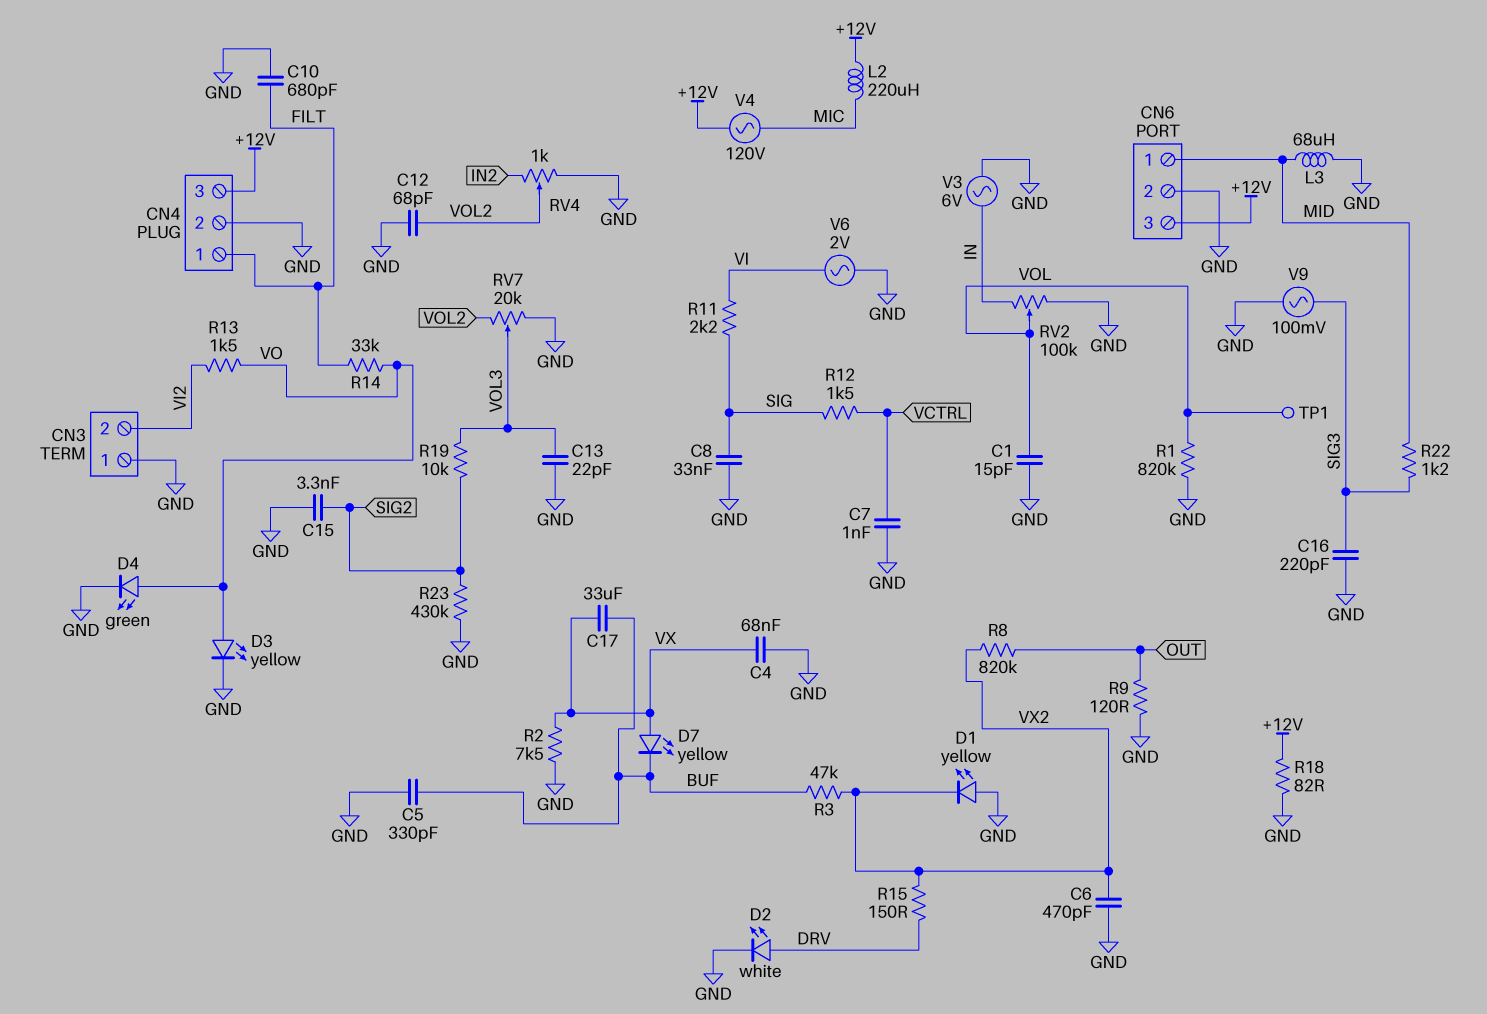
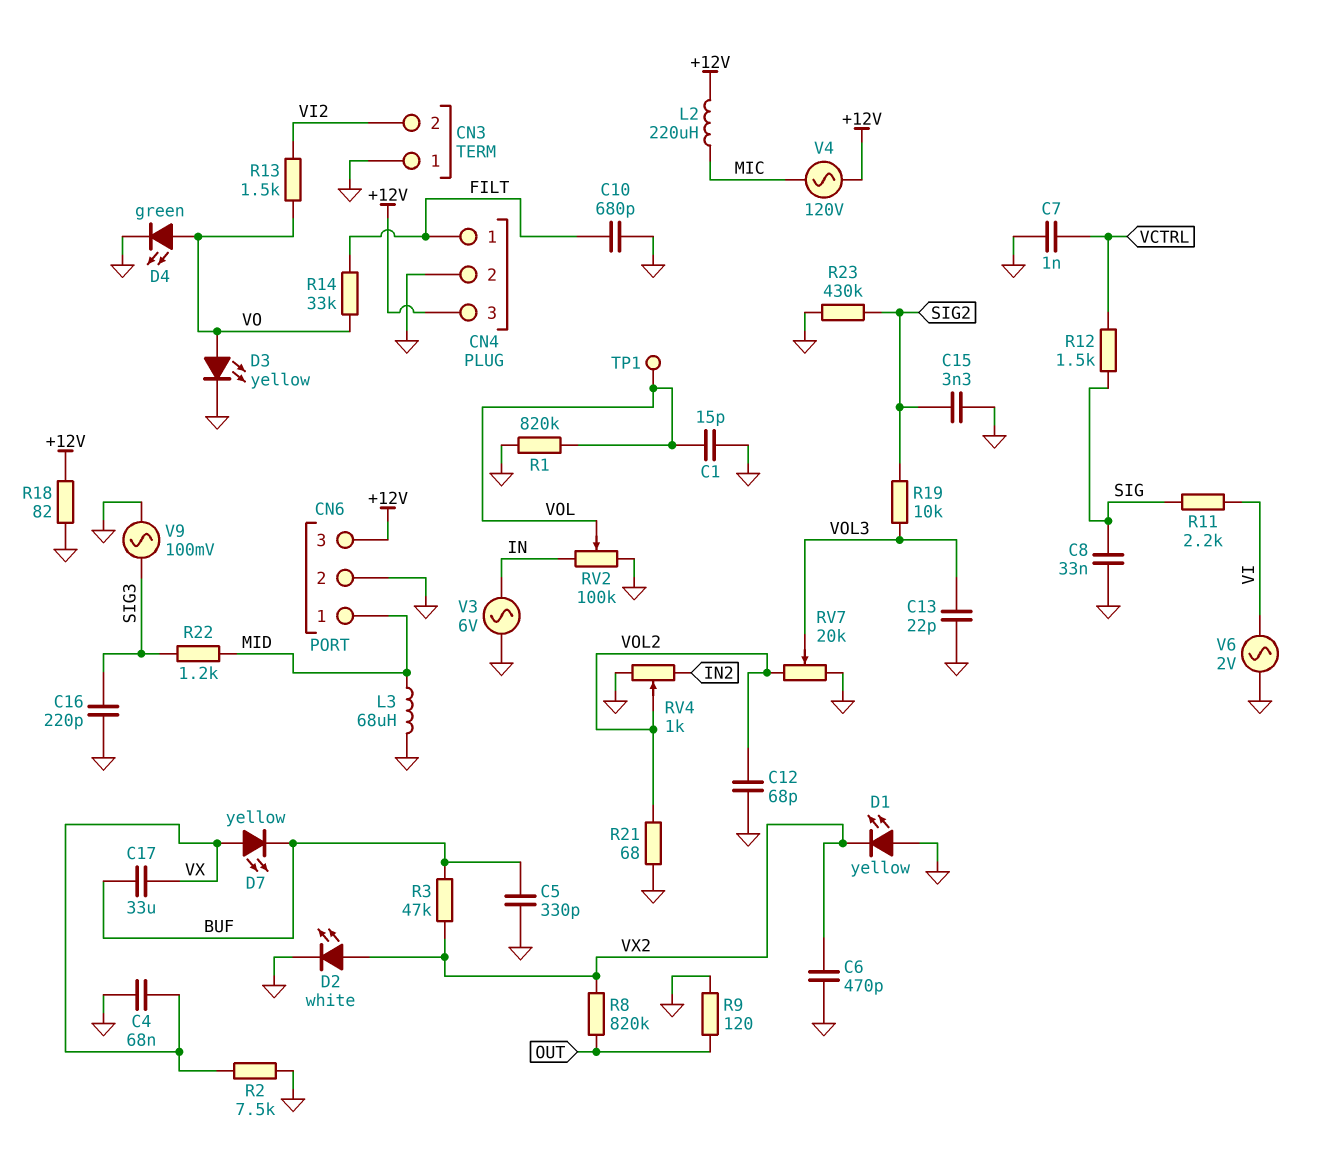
D2: LED white (A DRV, K GND) -> LED white (A VX2, K GND)
R15: 150 (DRV, VX2) -> none
R21: none -> 68 (GND, VOL2)

